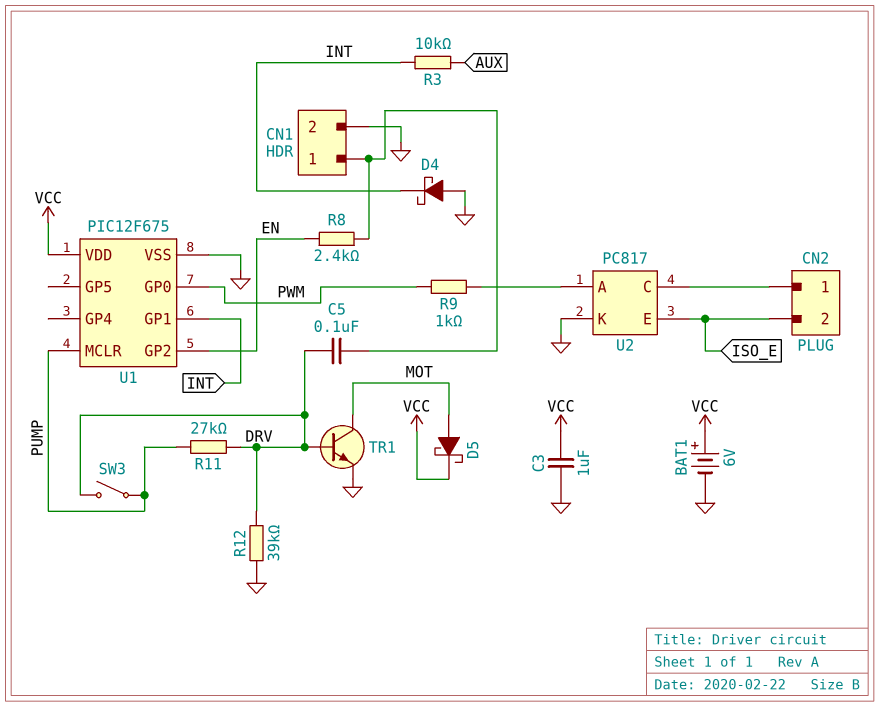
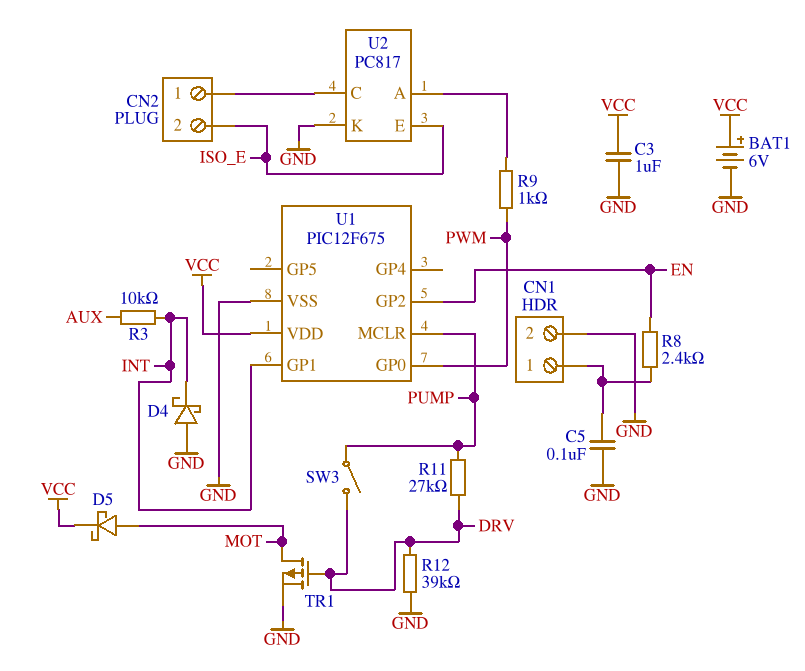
C5: 100nF (CN1/1, DRV) -> 100nF (CN1/1, GND)
TR1: NPN (B DRV, C MOT, E GND) -> PMOS (G DRV, D MOT, S GND)

